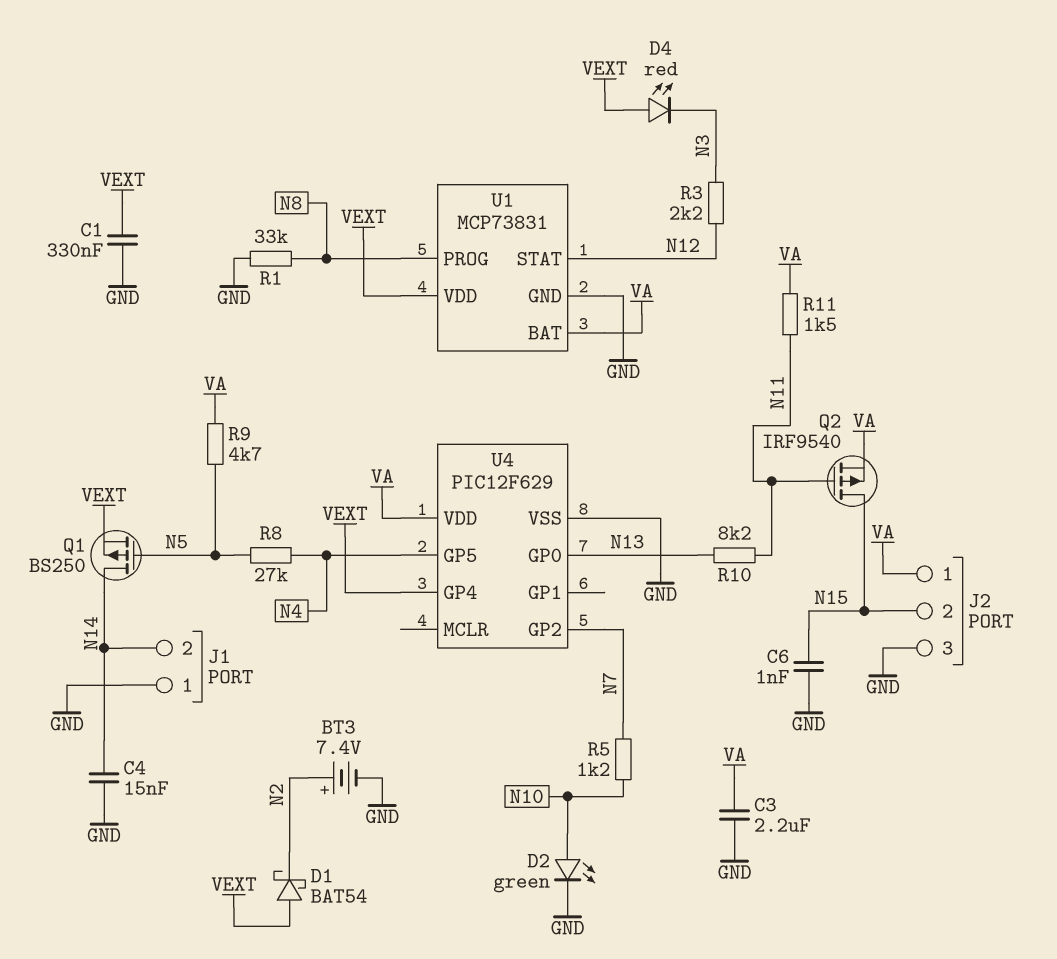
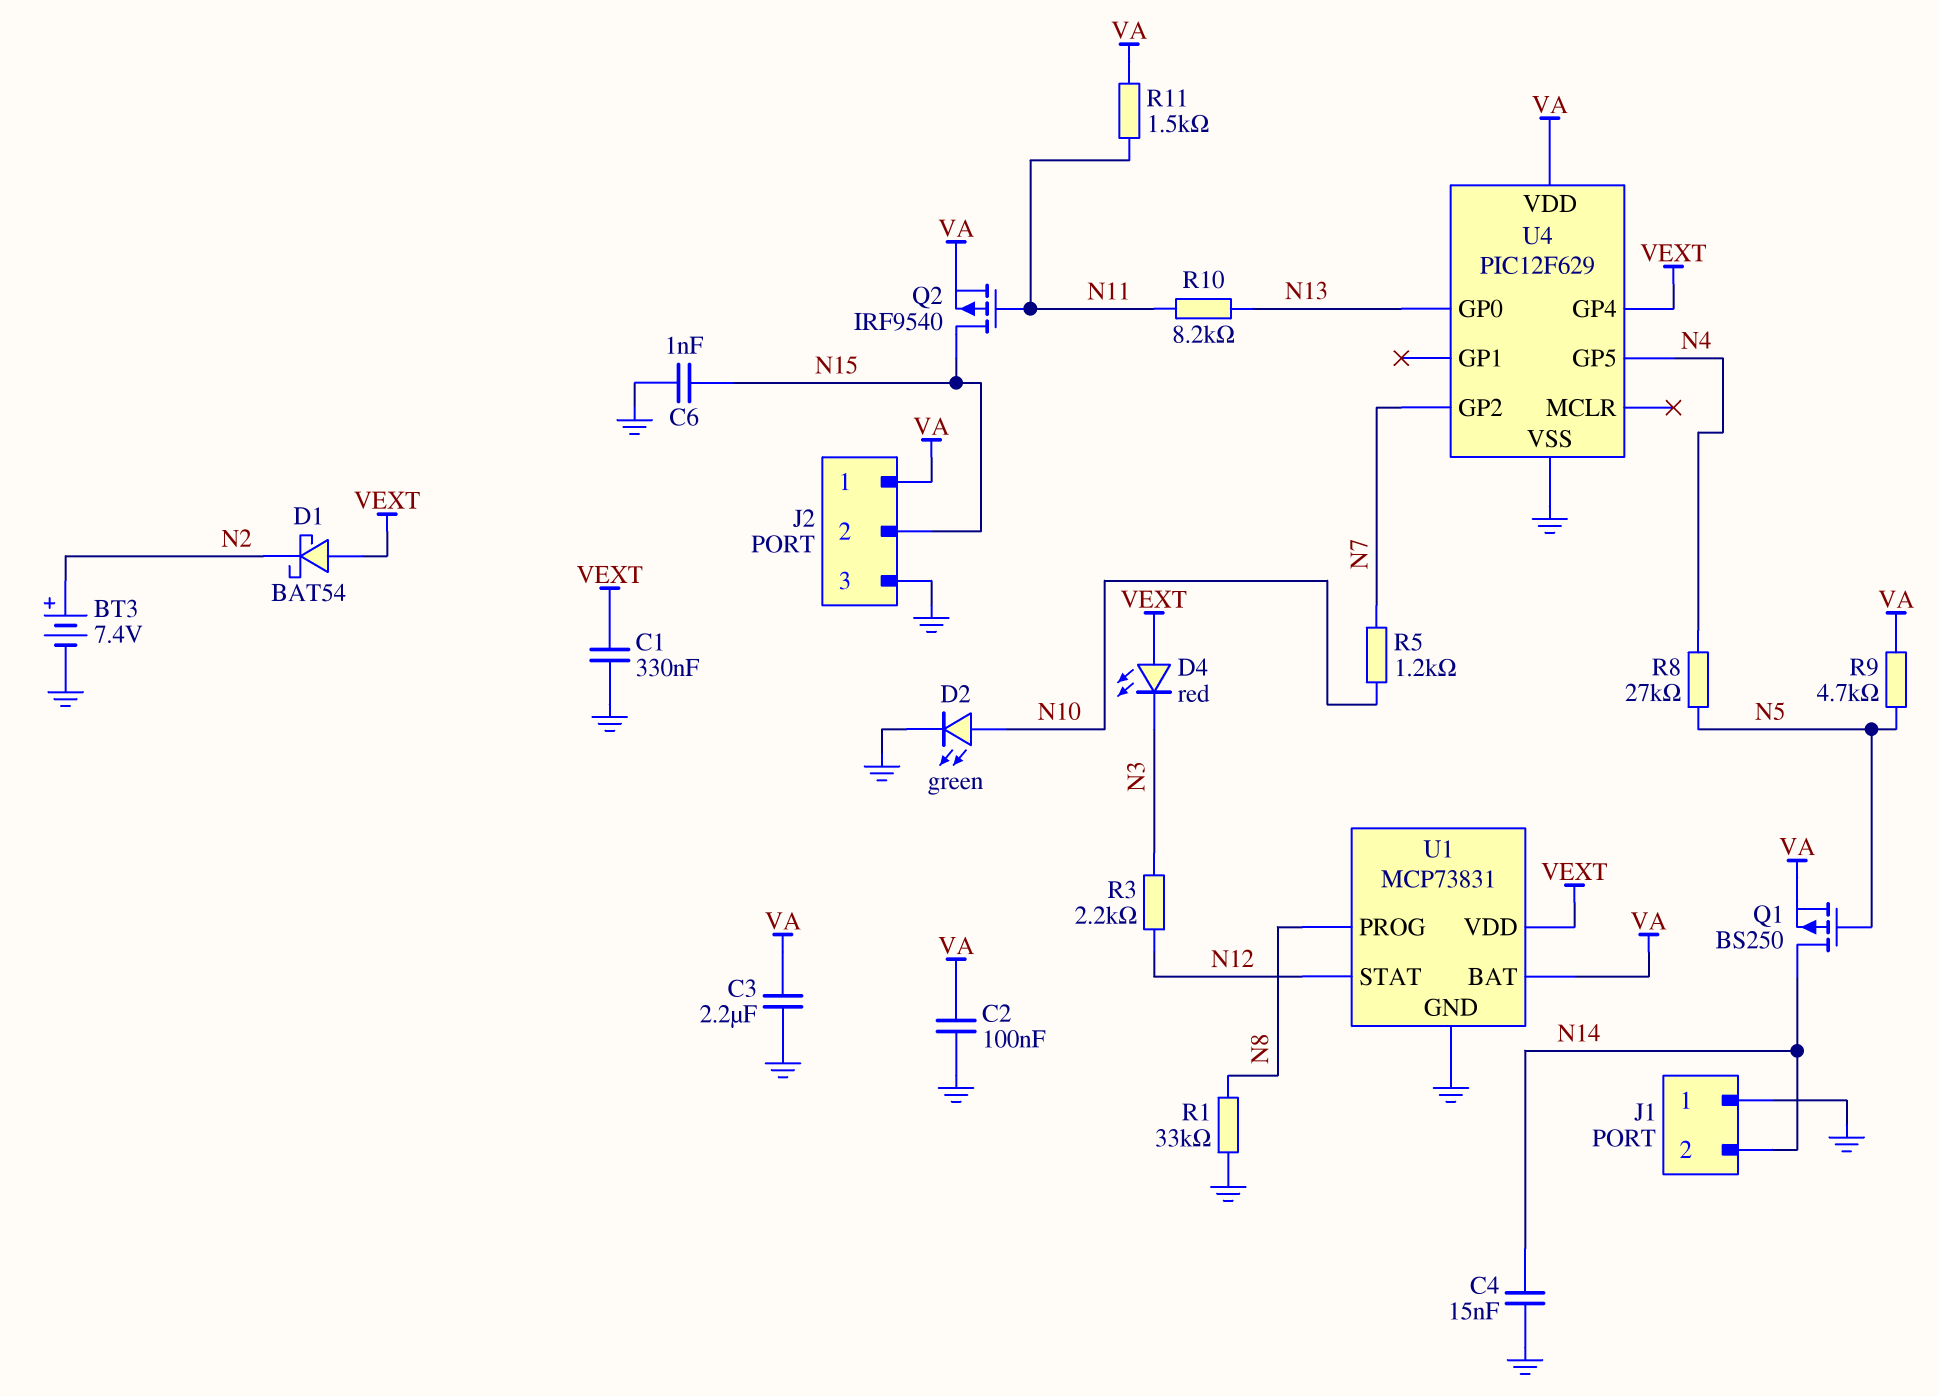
C2: none -> 100nF (GND, VA)
Q1: PMOS BS250 (G N5, D N14, S VEXT) -> PMOS BS250 (G N5, D N14, S VA)

